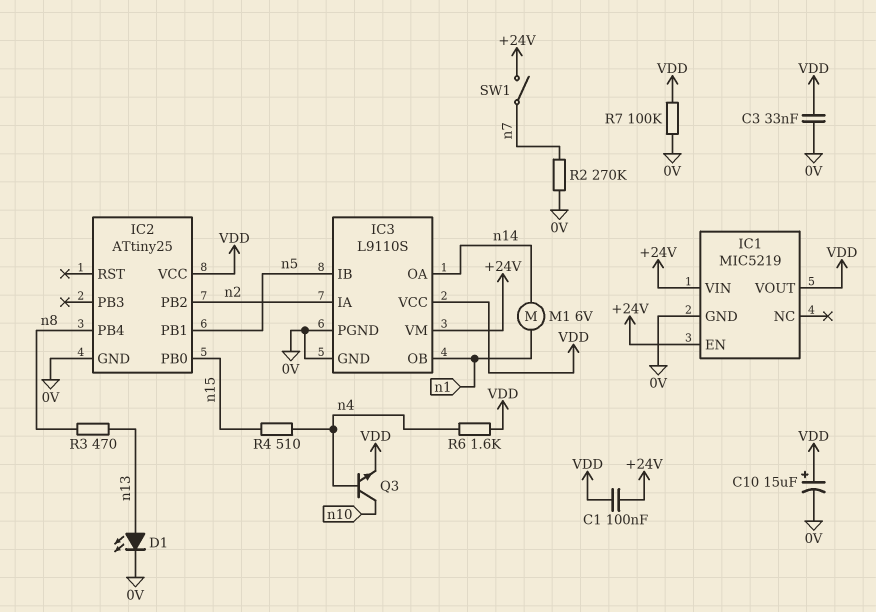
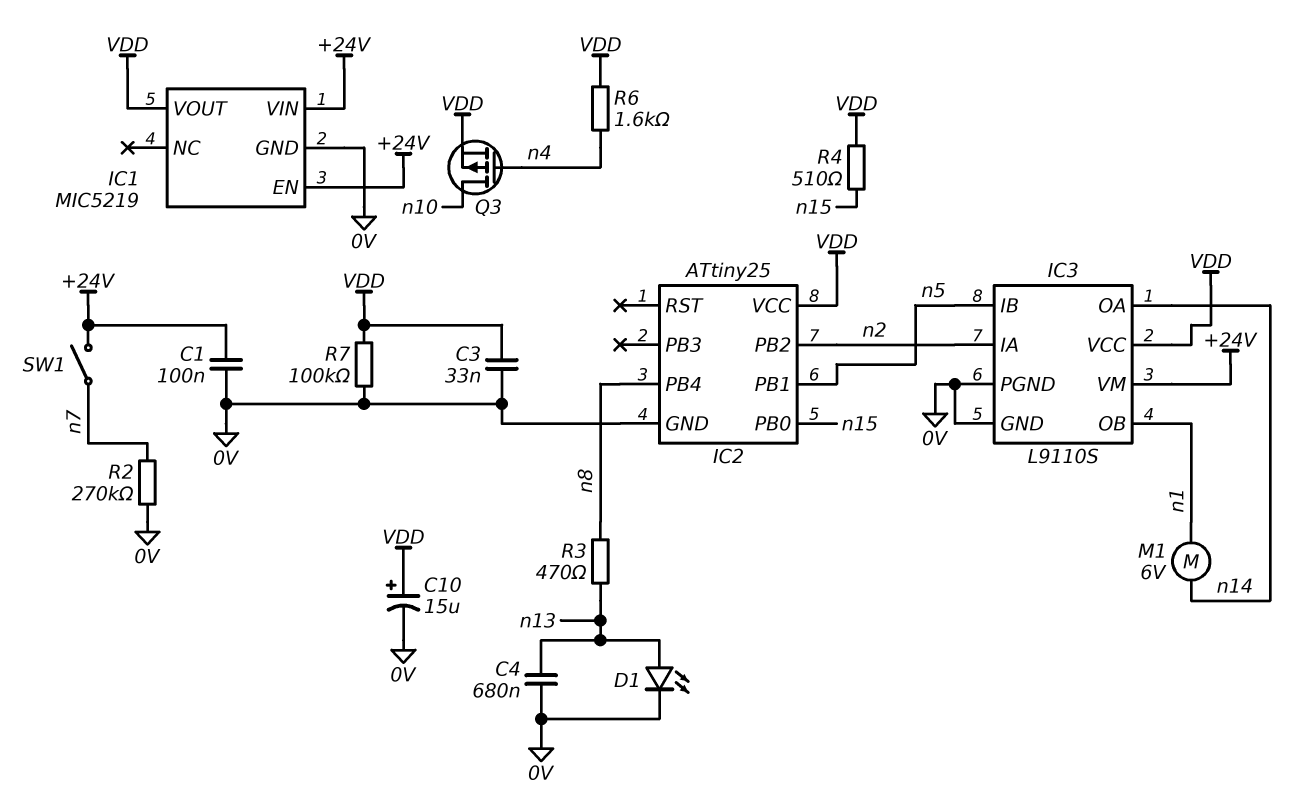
C1: 100nF (+24V, VDD) -> 100nF (+24V, 0V)
C4: none -> 680nF (0V, n13)
Q3: NPN (B n4, C n10, E VDD) -> PMOS (G n4, D n10, S VDD)
R4: 510 (n4, n15) -> 510 (VDD, n15)

